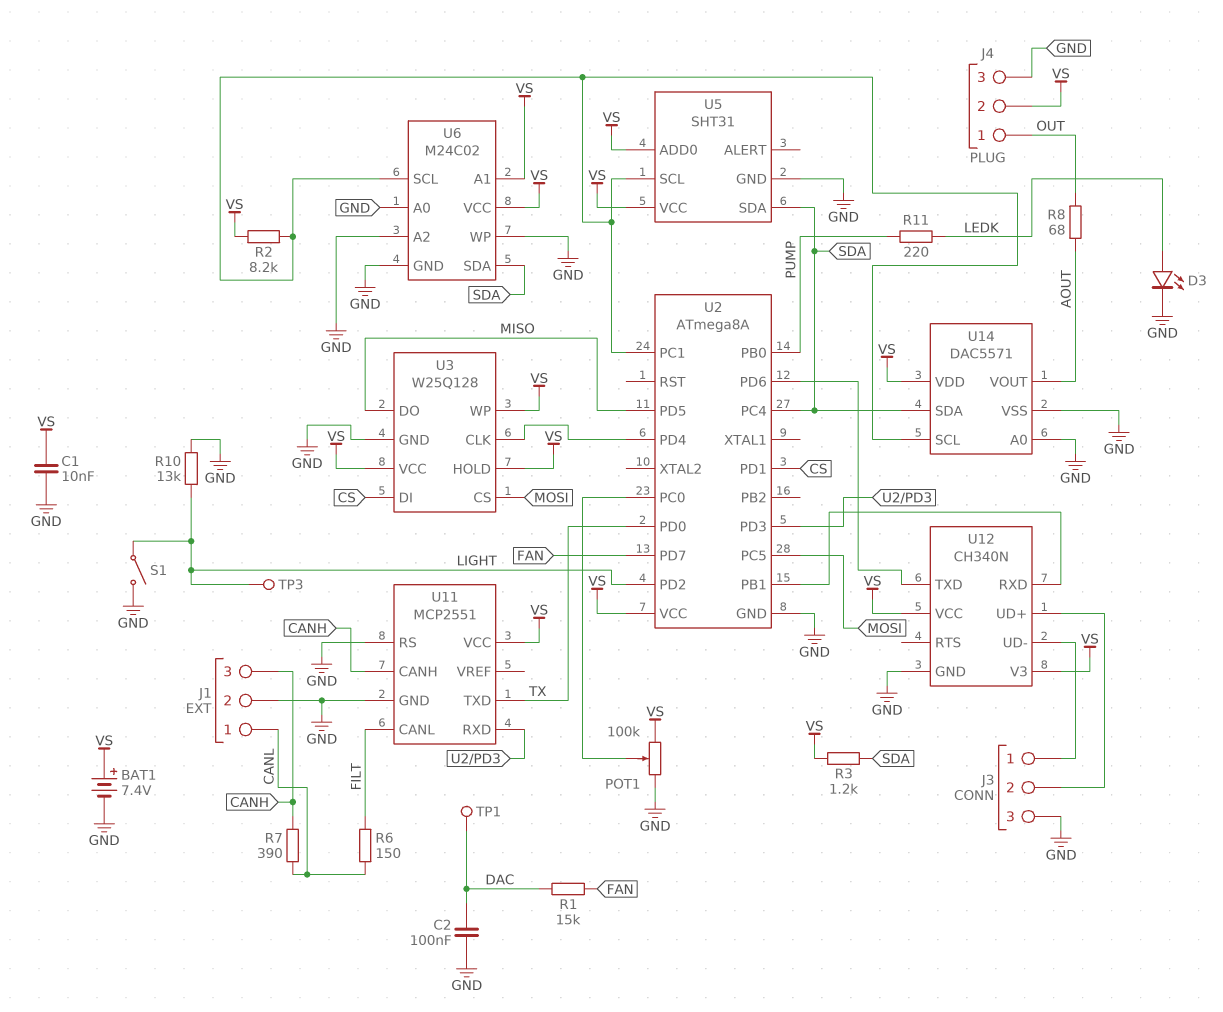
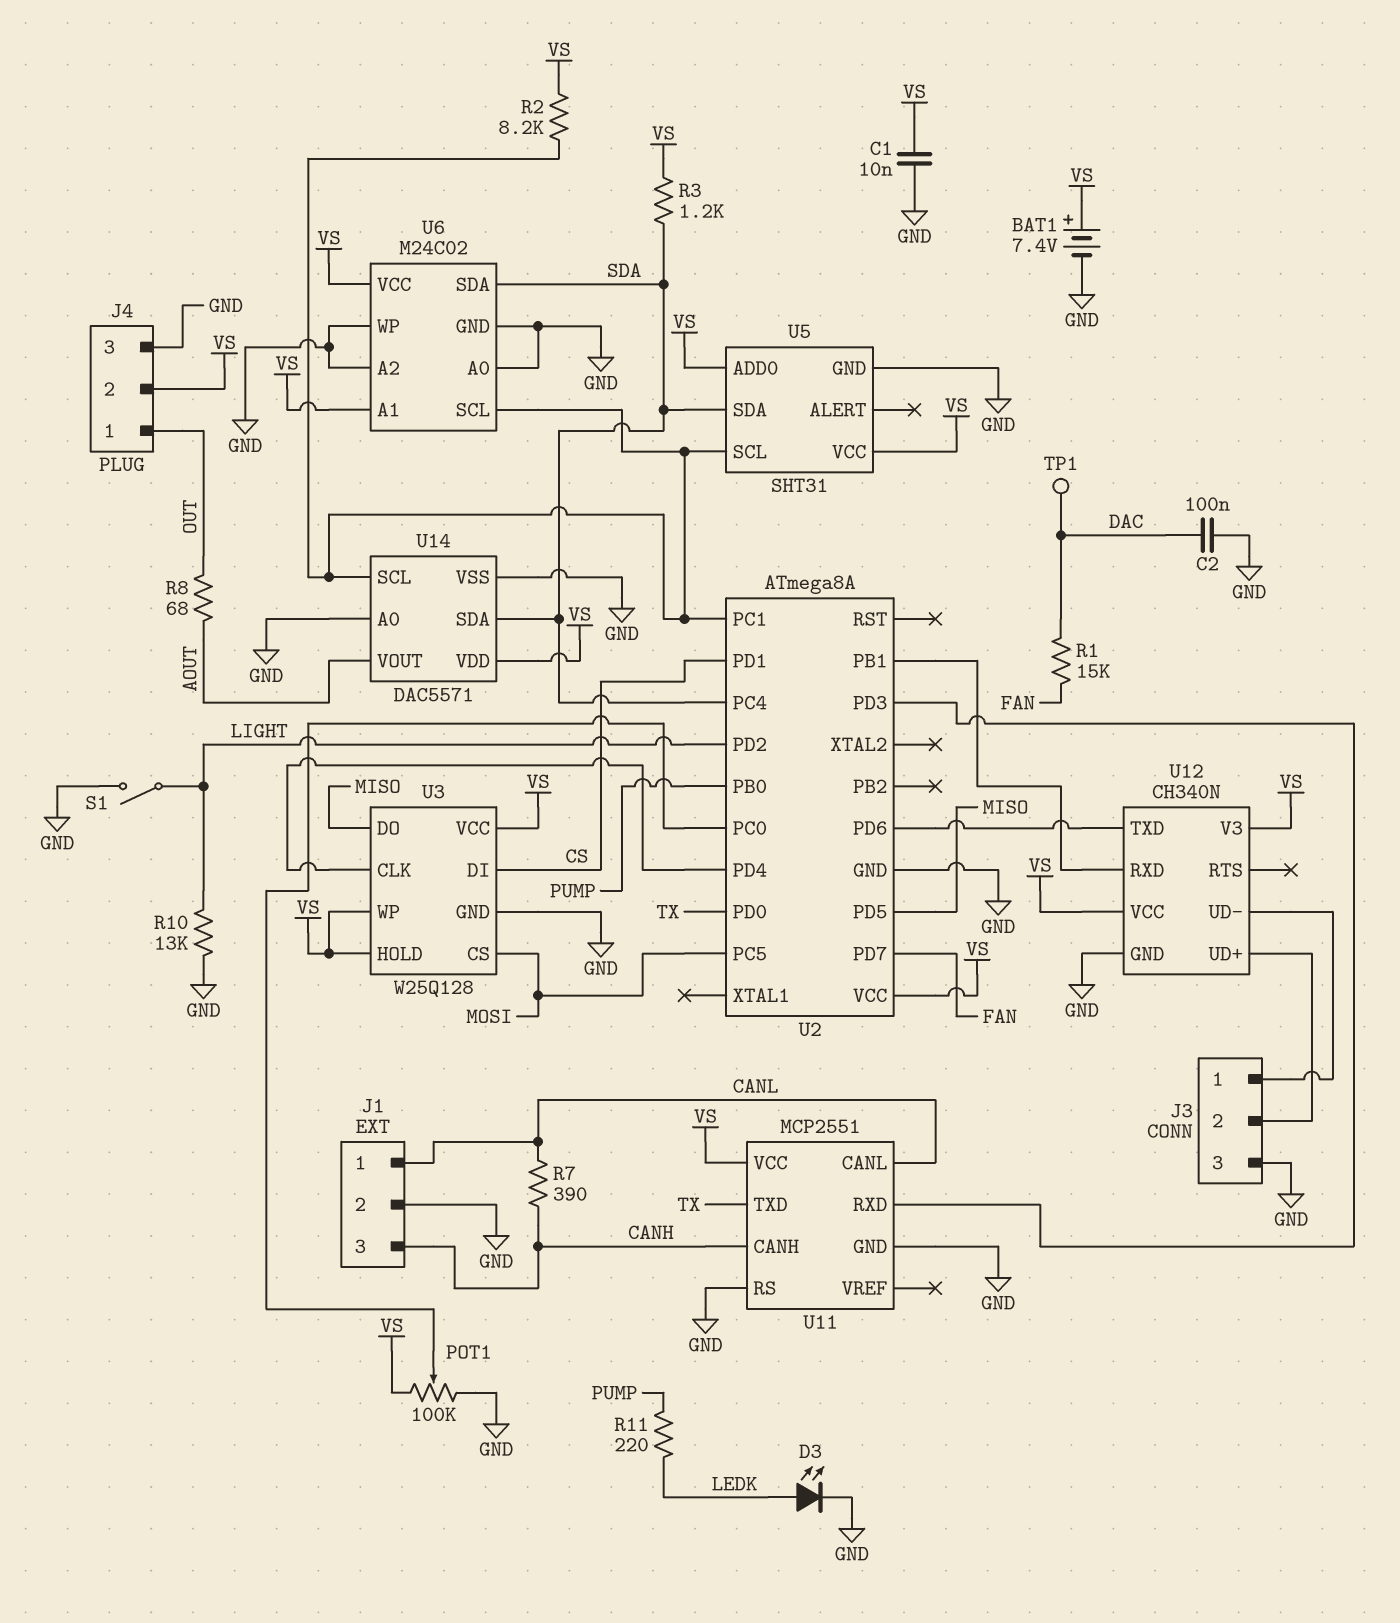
R6: 150 (CANL, FILT) -> none
TP3: test point (LIGHT) -> none
U11 pin CANL: FILT -> CANL

